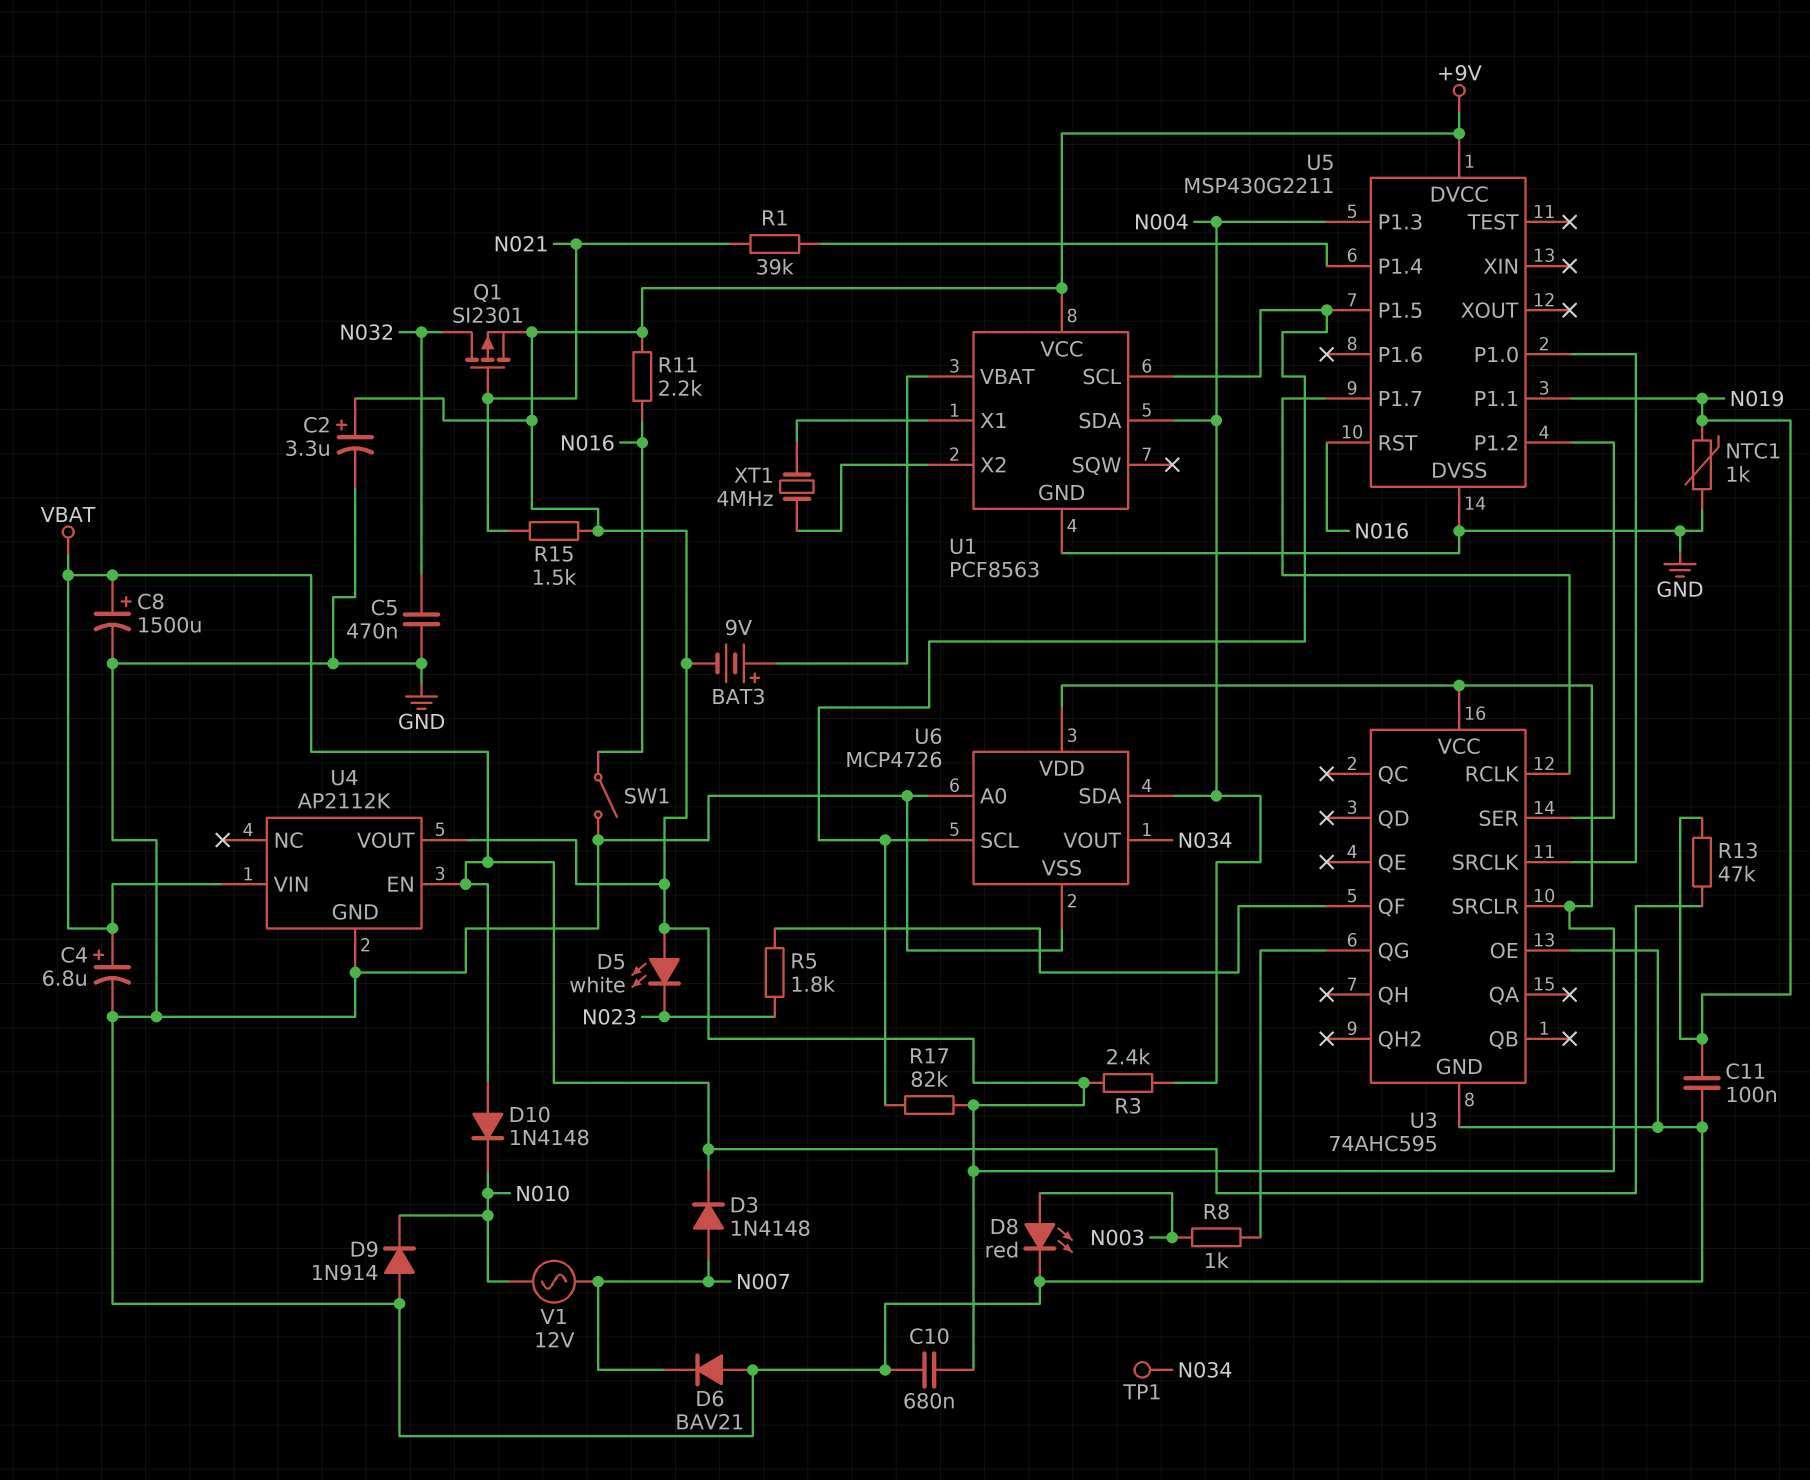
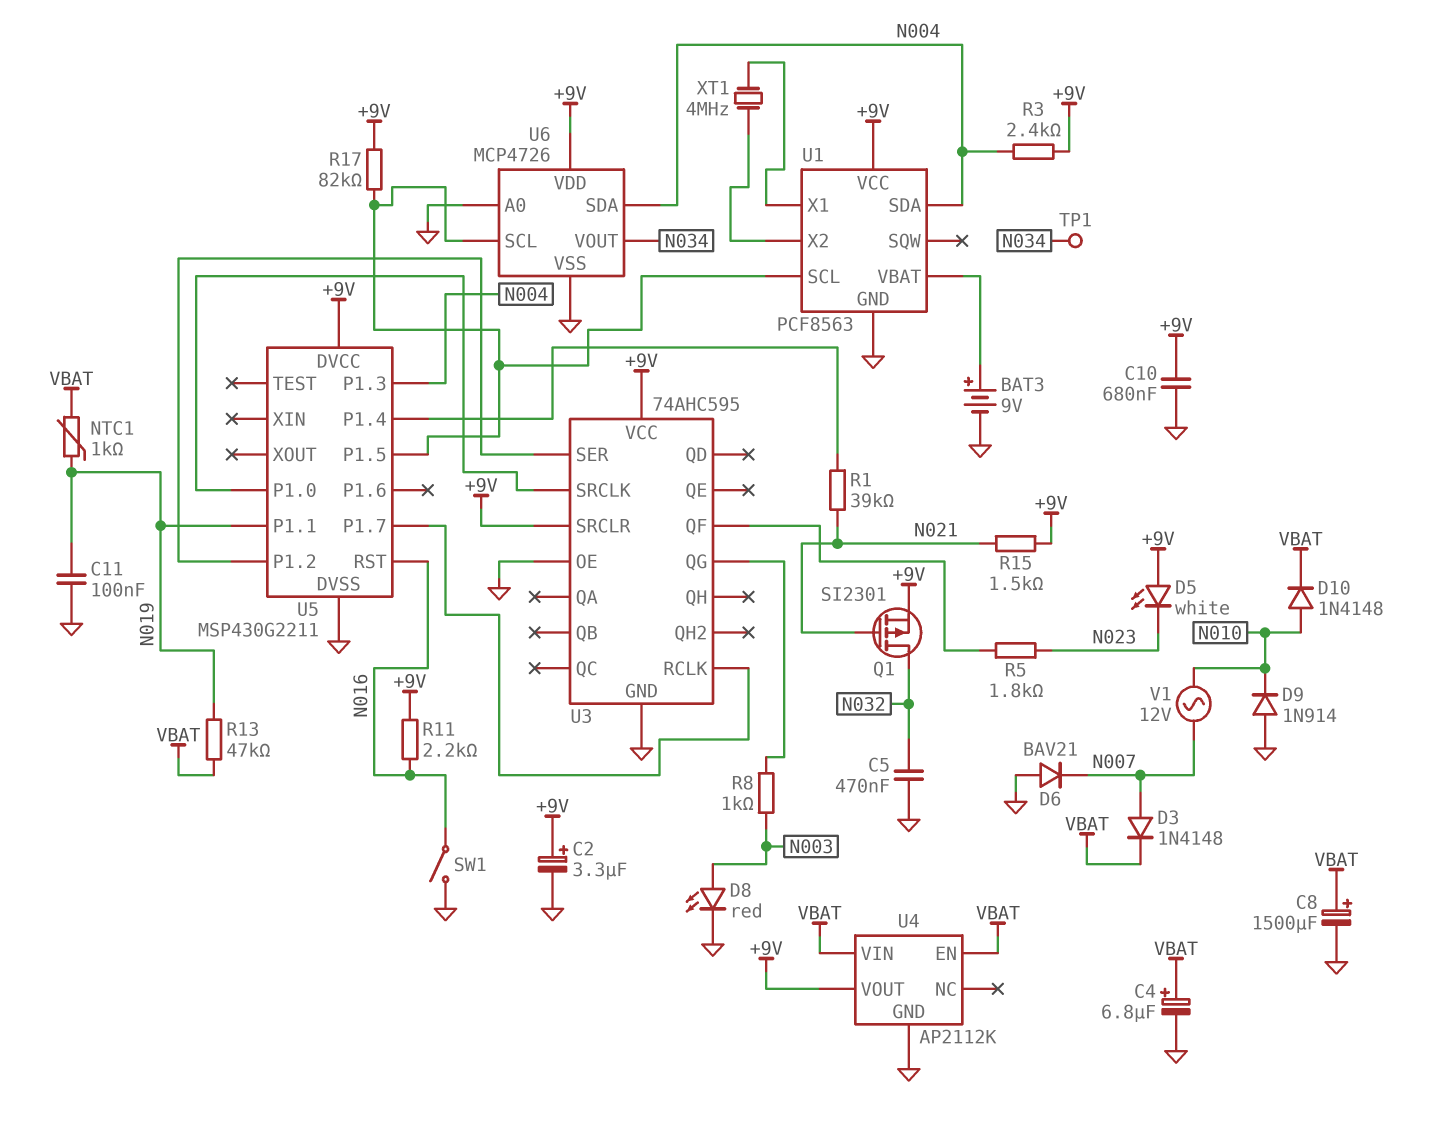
BAT3: 9V (plus U1/VBAT, minus +9V) -> 9V (plus U1/VBAT, minus GND)
D10: diode 1N4148 (A VBAT, K N010) -> diode 1N4148 (A N010, K VBAT)
NTC1: 1k (GND, N019) -> 1k (N019, VBAT)

